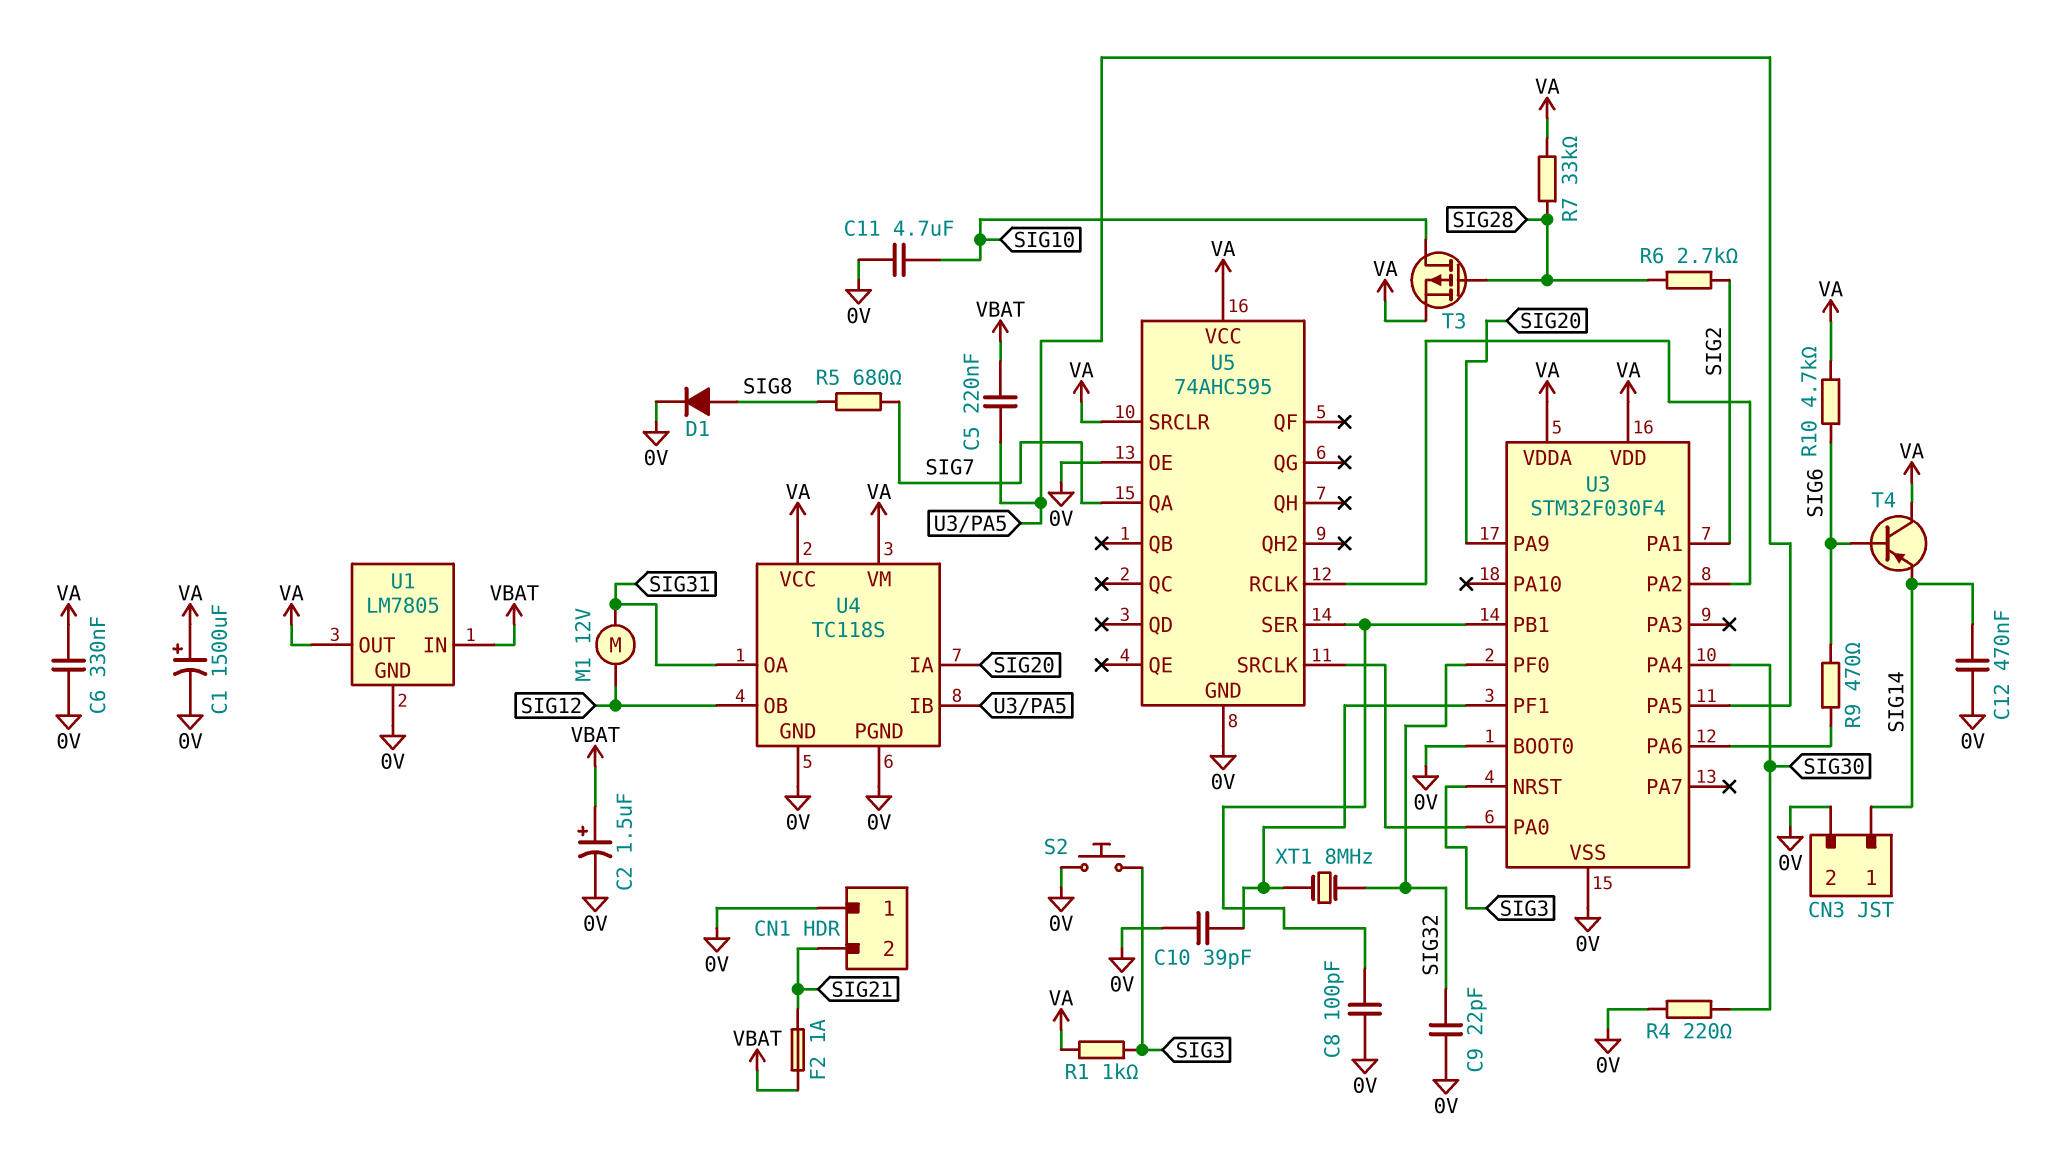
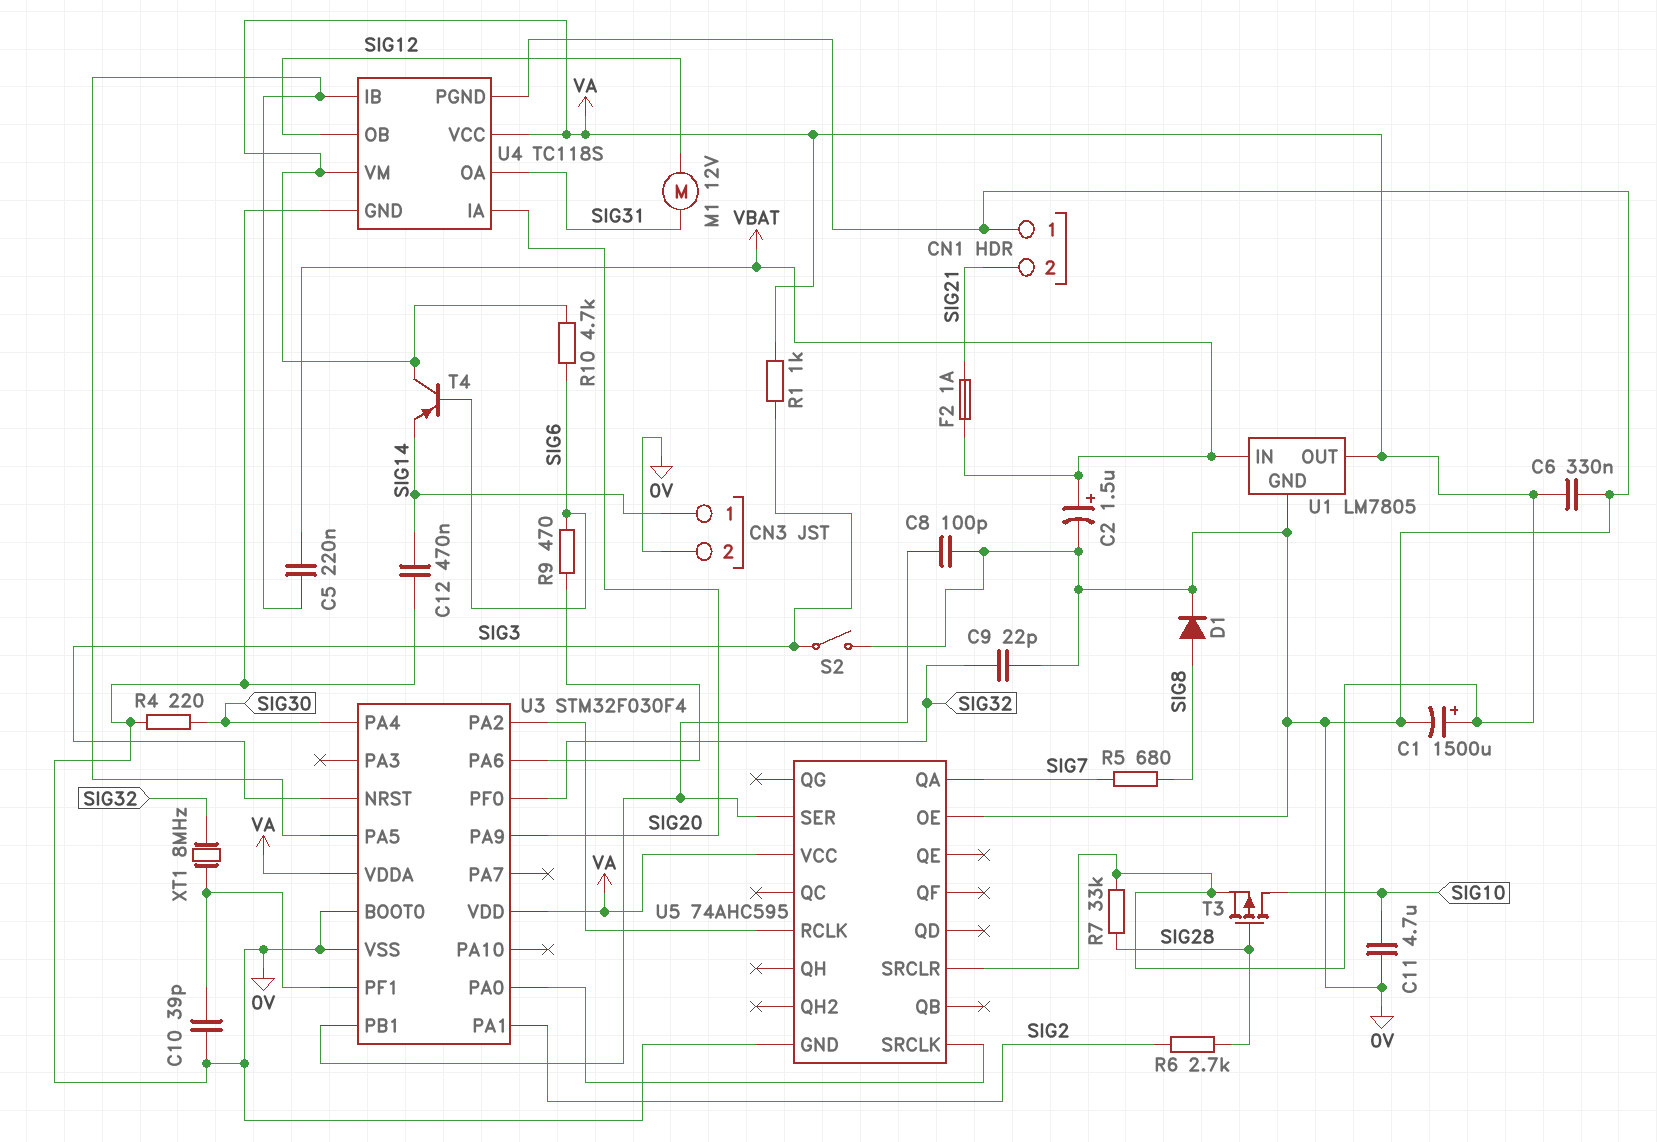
S2: button (0V, SIG3) -> switch (0V, SIG3)

